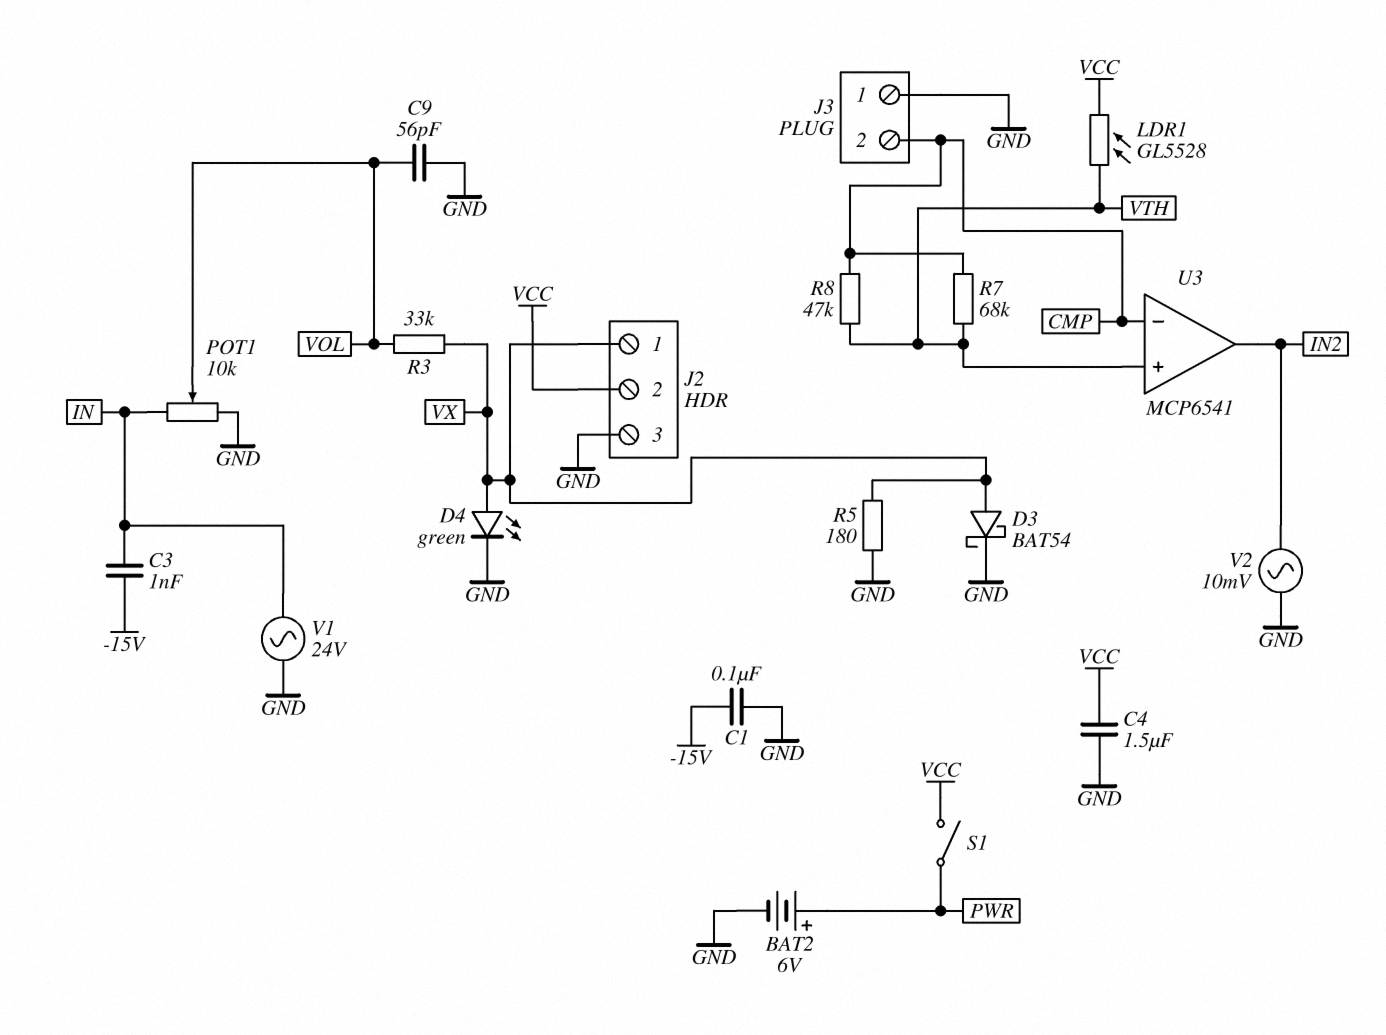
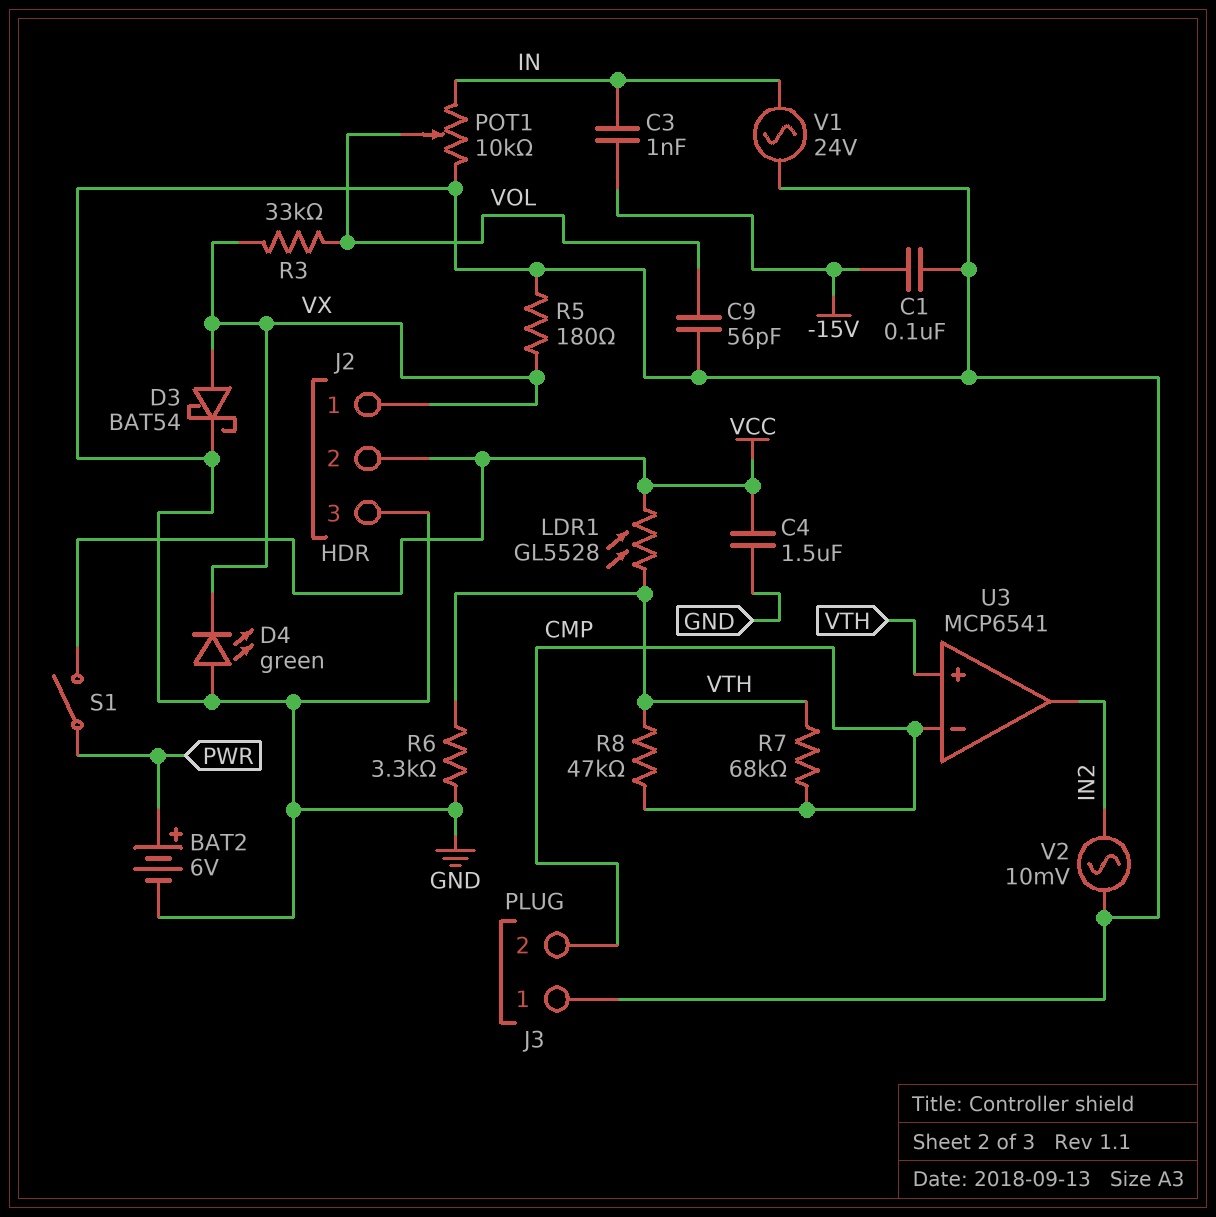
D4: LED green (A VX, K GND) -> LED green (A GND, K VX)
R6: none -> 3.3k (GND, VTH)

